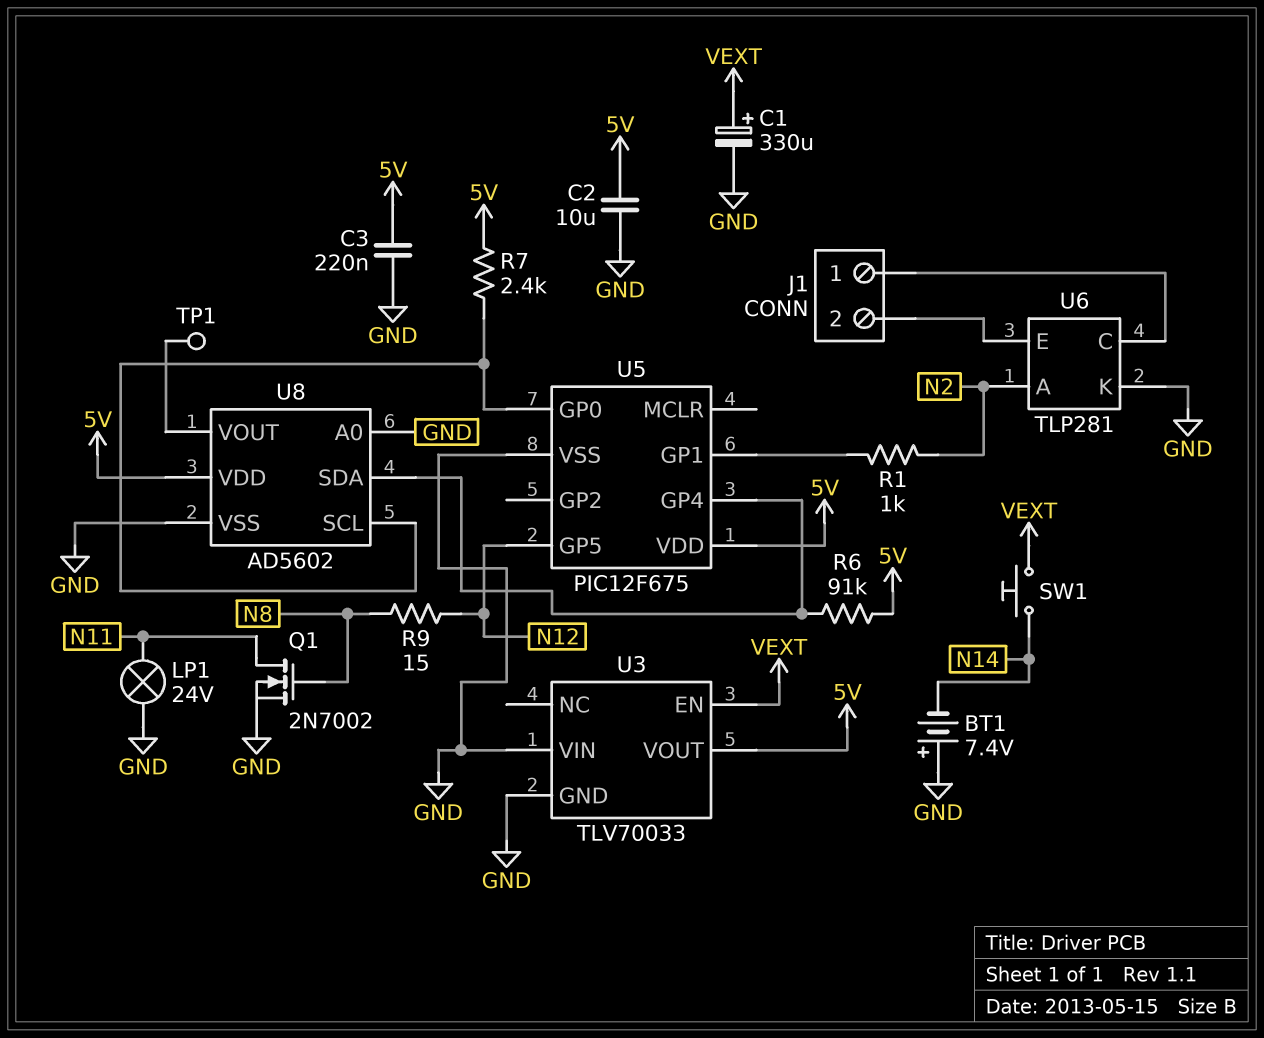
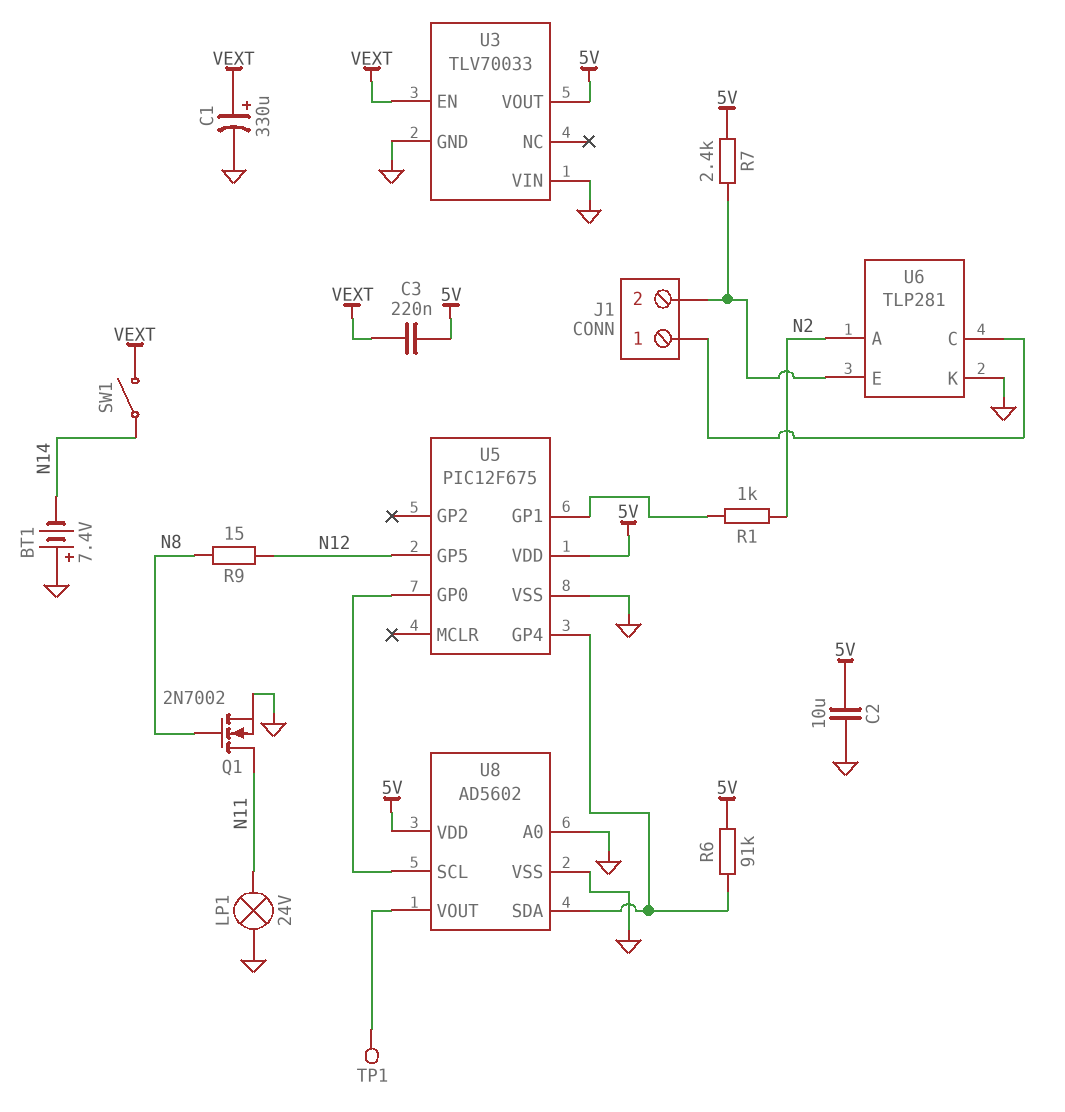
C3: 220nF (5V, GND) -> 220nF (5V, VEXT)
R7: 2.4k (5V, U5/GP0) -> 2.4k (5V, J1/2)
SW1: button (N14, VEXT) -> switch (N14, VEXT)

